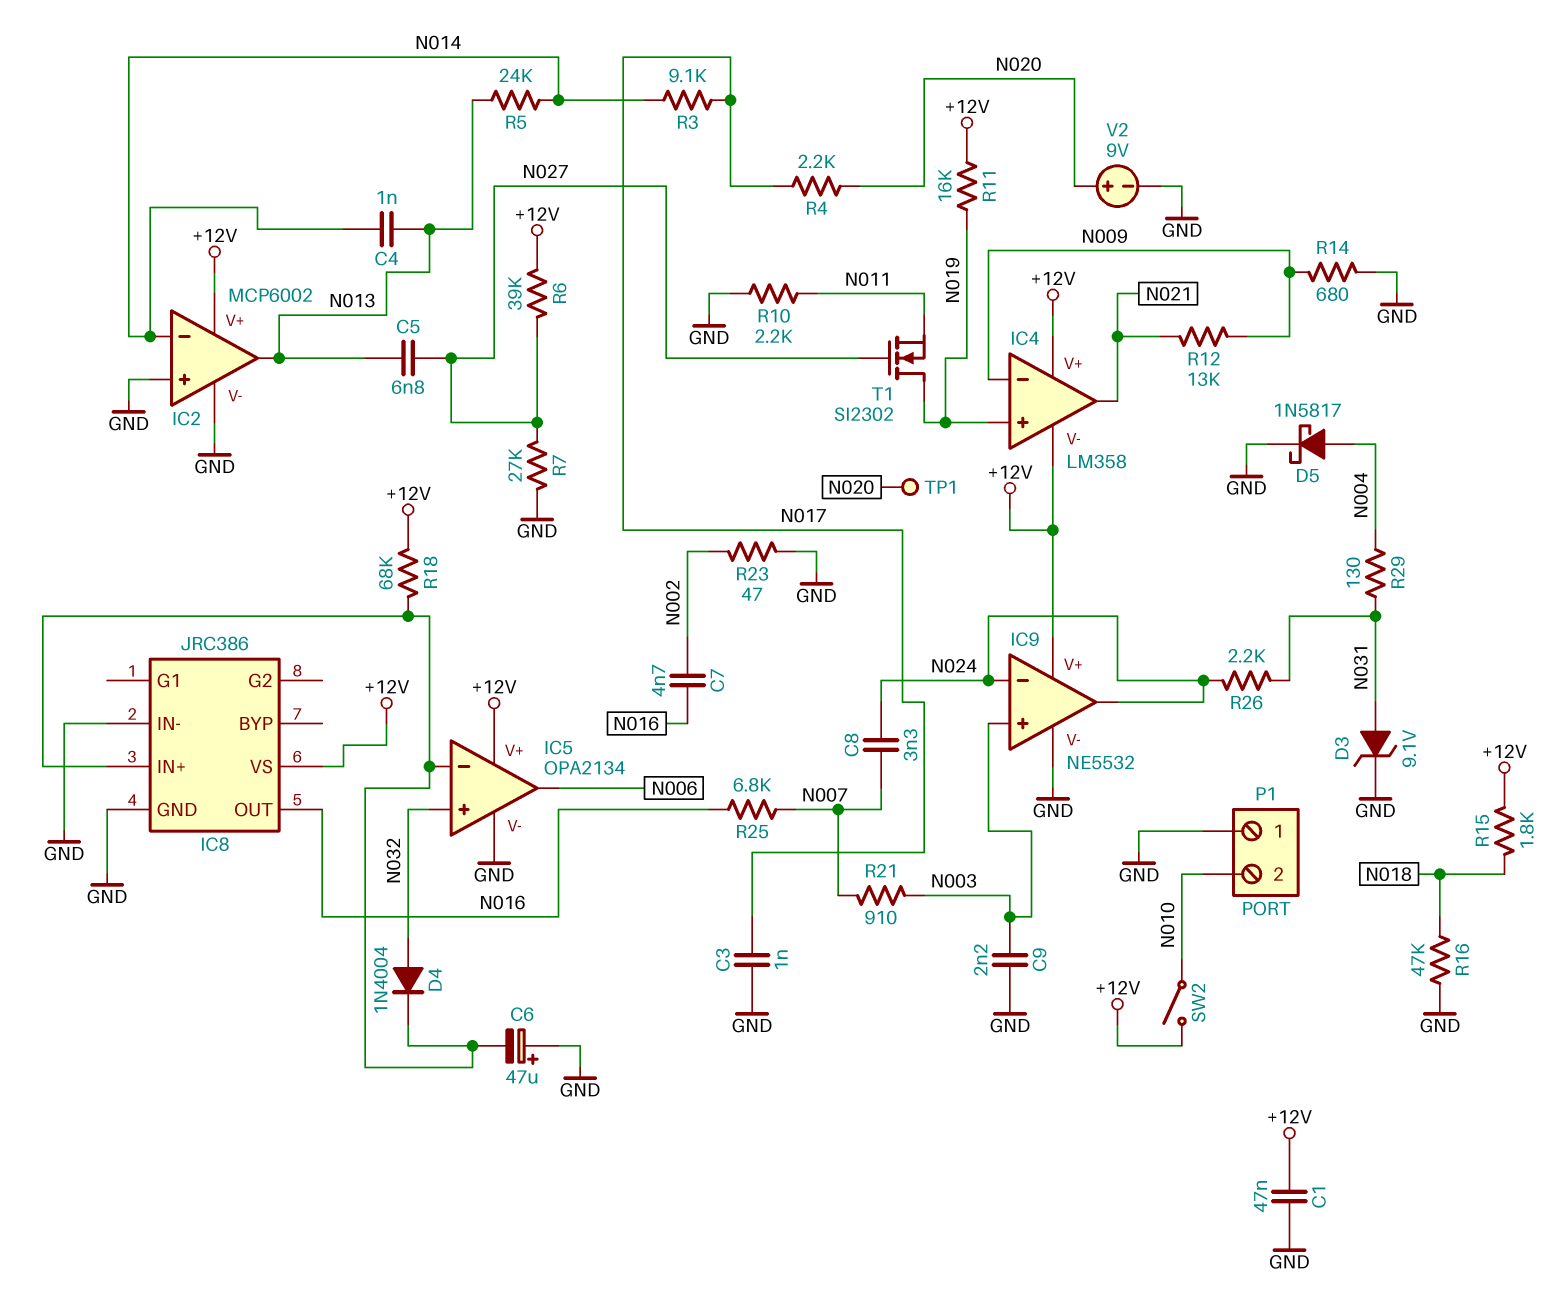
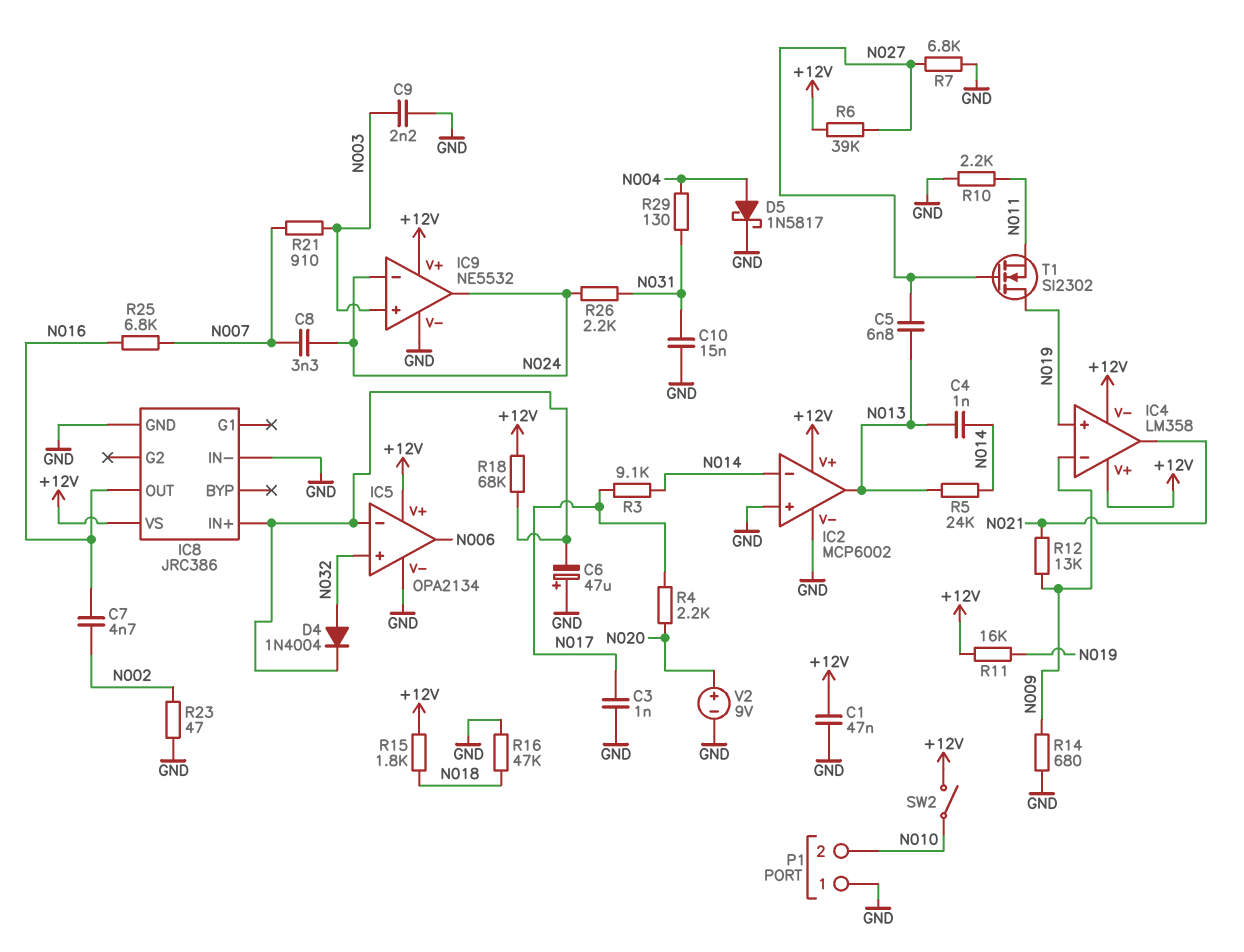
C10: none -> 15nF (GND, N031)
D3: zener 9.1V (A N031, K GND) -> none
R7: 27k (GND, N027) -> 6.8k (GND, N027)
TP1: test point (N020) -> none

